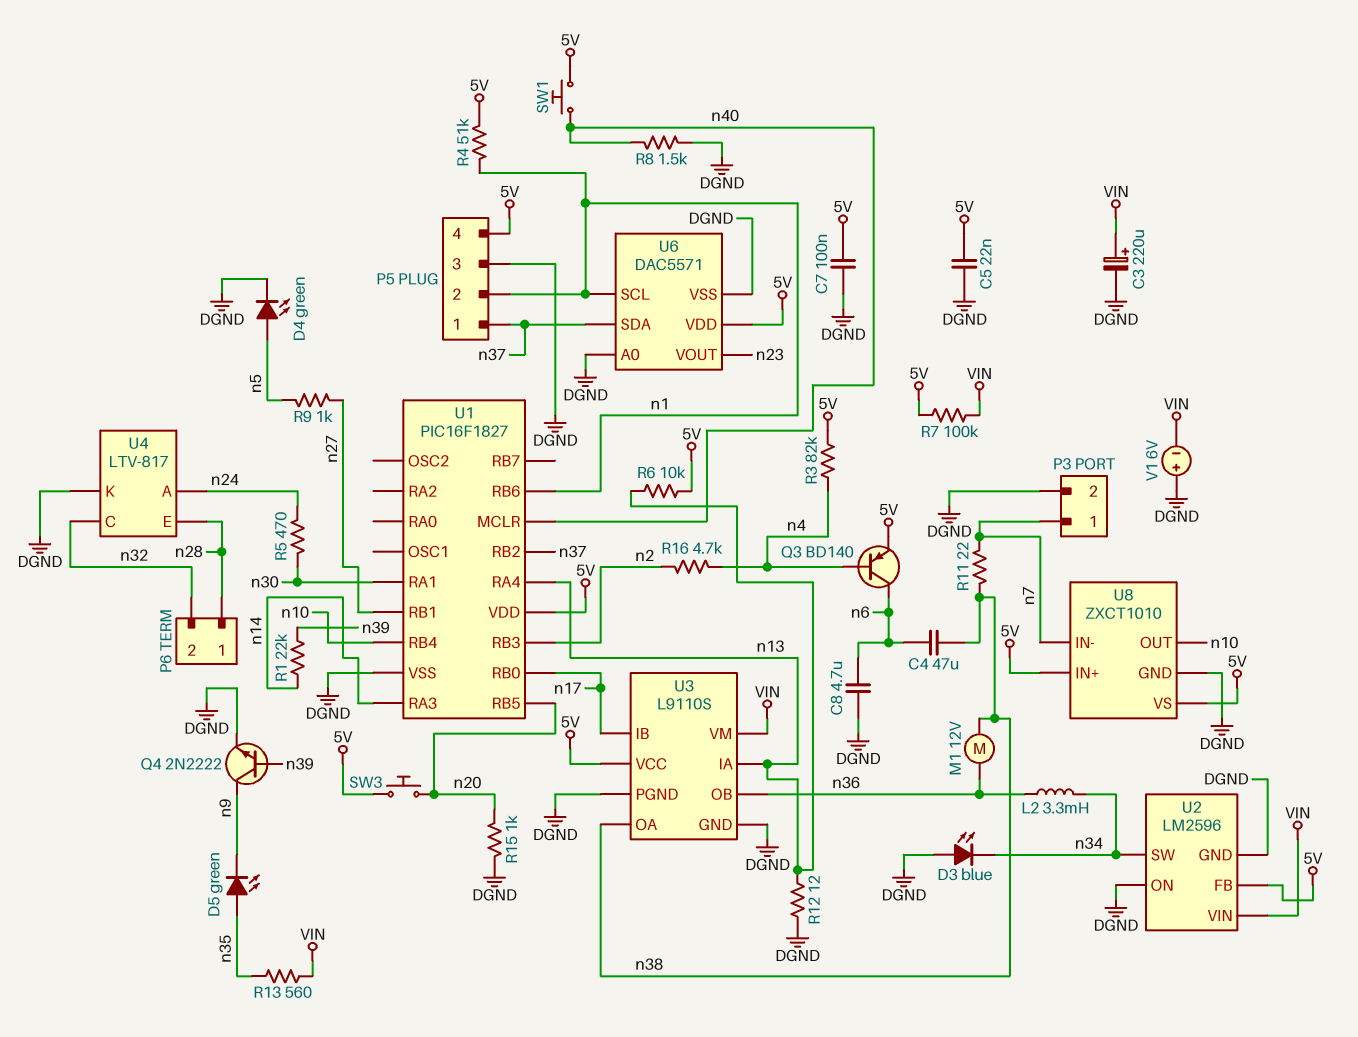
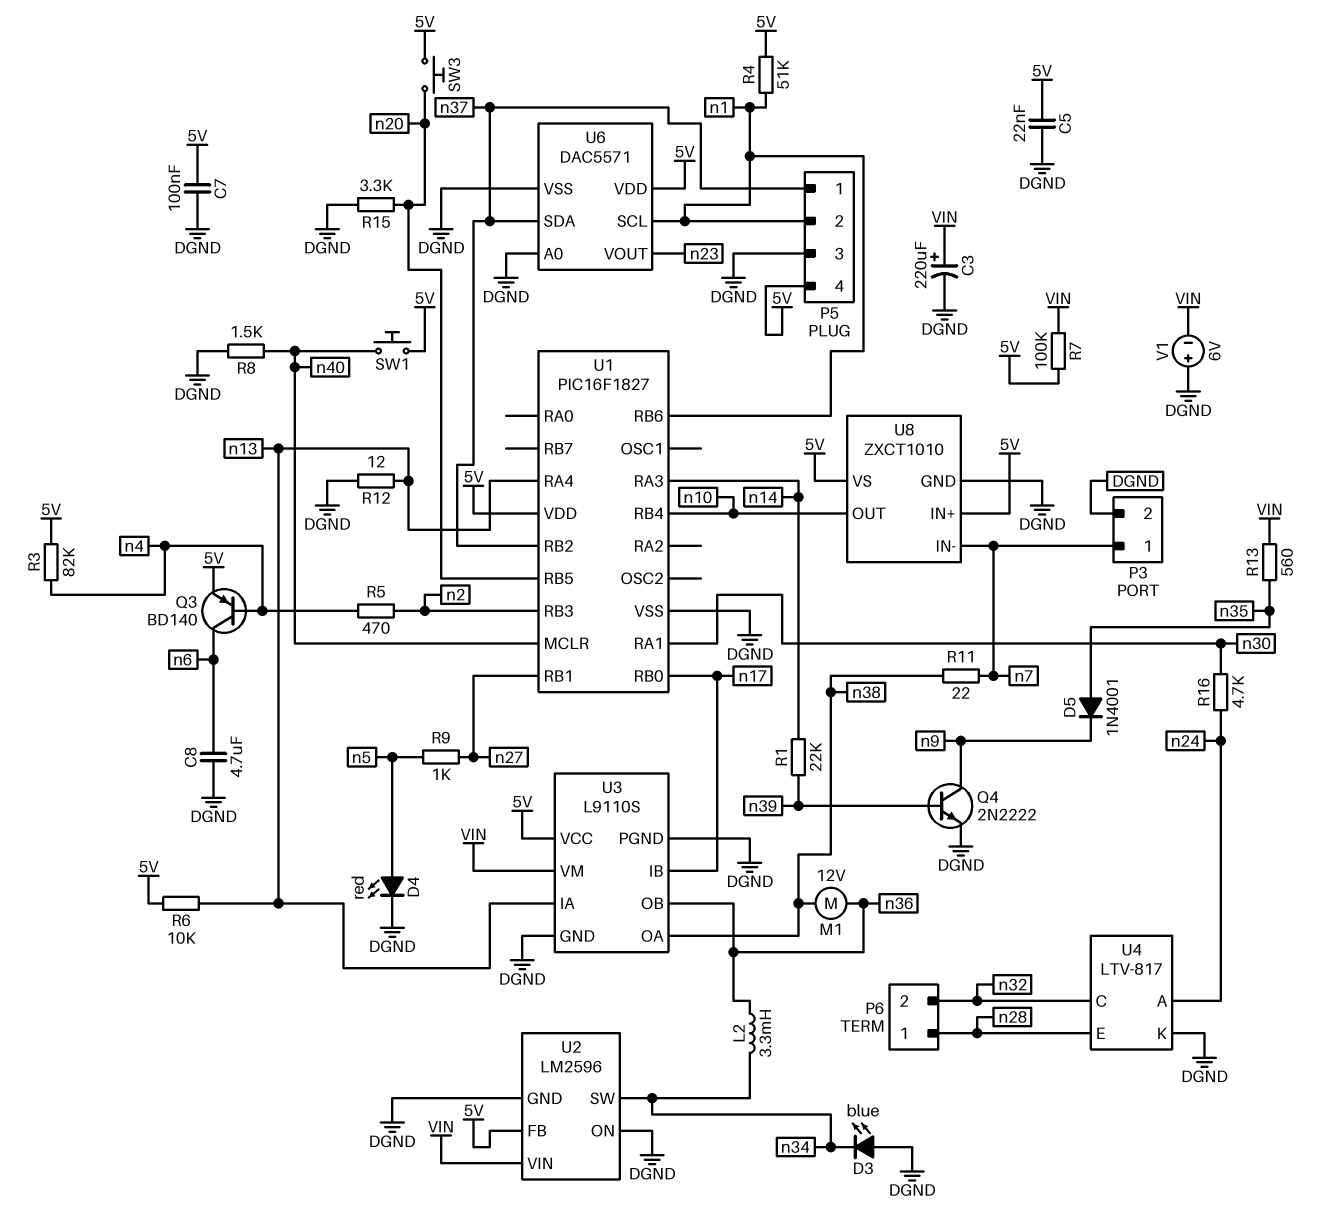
C4: 47uF (n6, n38) -> none
D4: LED green (A n5, K DGND) -> LED red (A n5, K DGND)
D5: LED green (A n35, K n9) -> diode 1N4001 (A n35, K n9)
R5: 470 (n24, n30) -> 470 (n2, n4)
R15: 1k (DGND, n20) -> 3.3k (DGND, n20)
R16: 4.7k (n2, n4) -> 4.7k (n24, n30)

